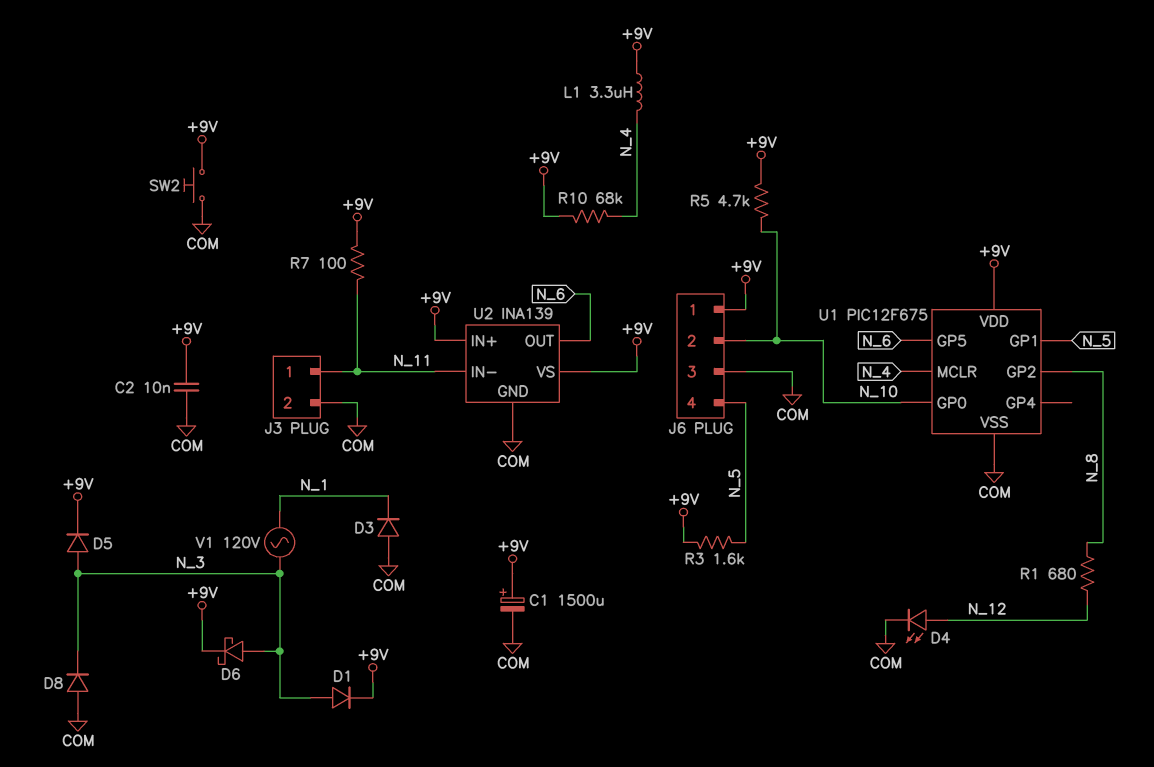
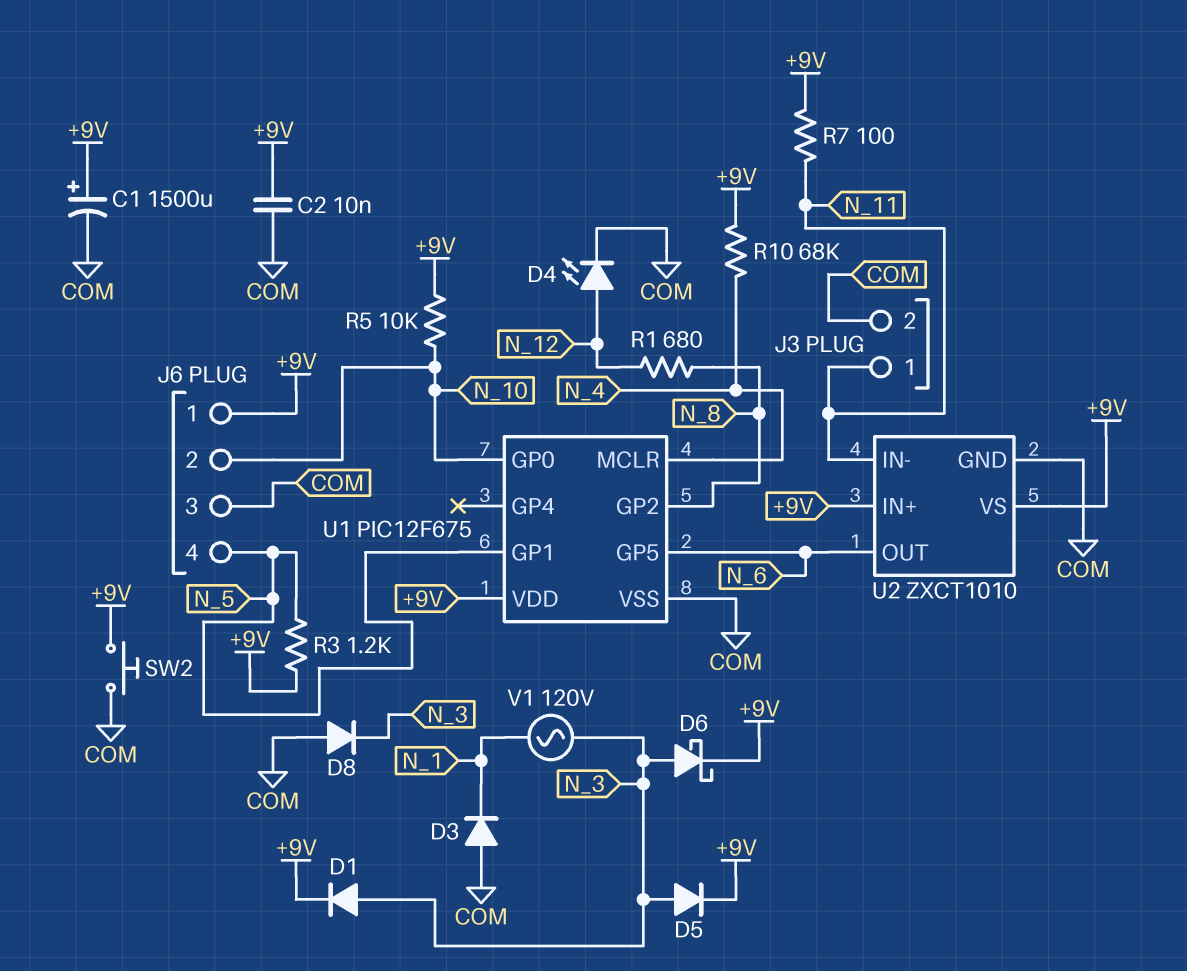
L1: 3.3uH (+9V, N_4) -> none
R3: 1.6k (+9V, N_5) -> 1.2k (+9V, N_5)
R5: 4.7k (+9V, N_10) -> 10k (+9V, N_10)
U2: INA139 -> ZXCT1010

